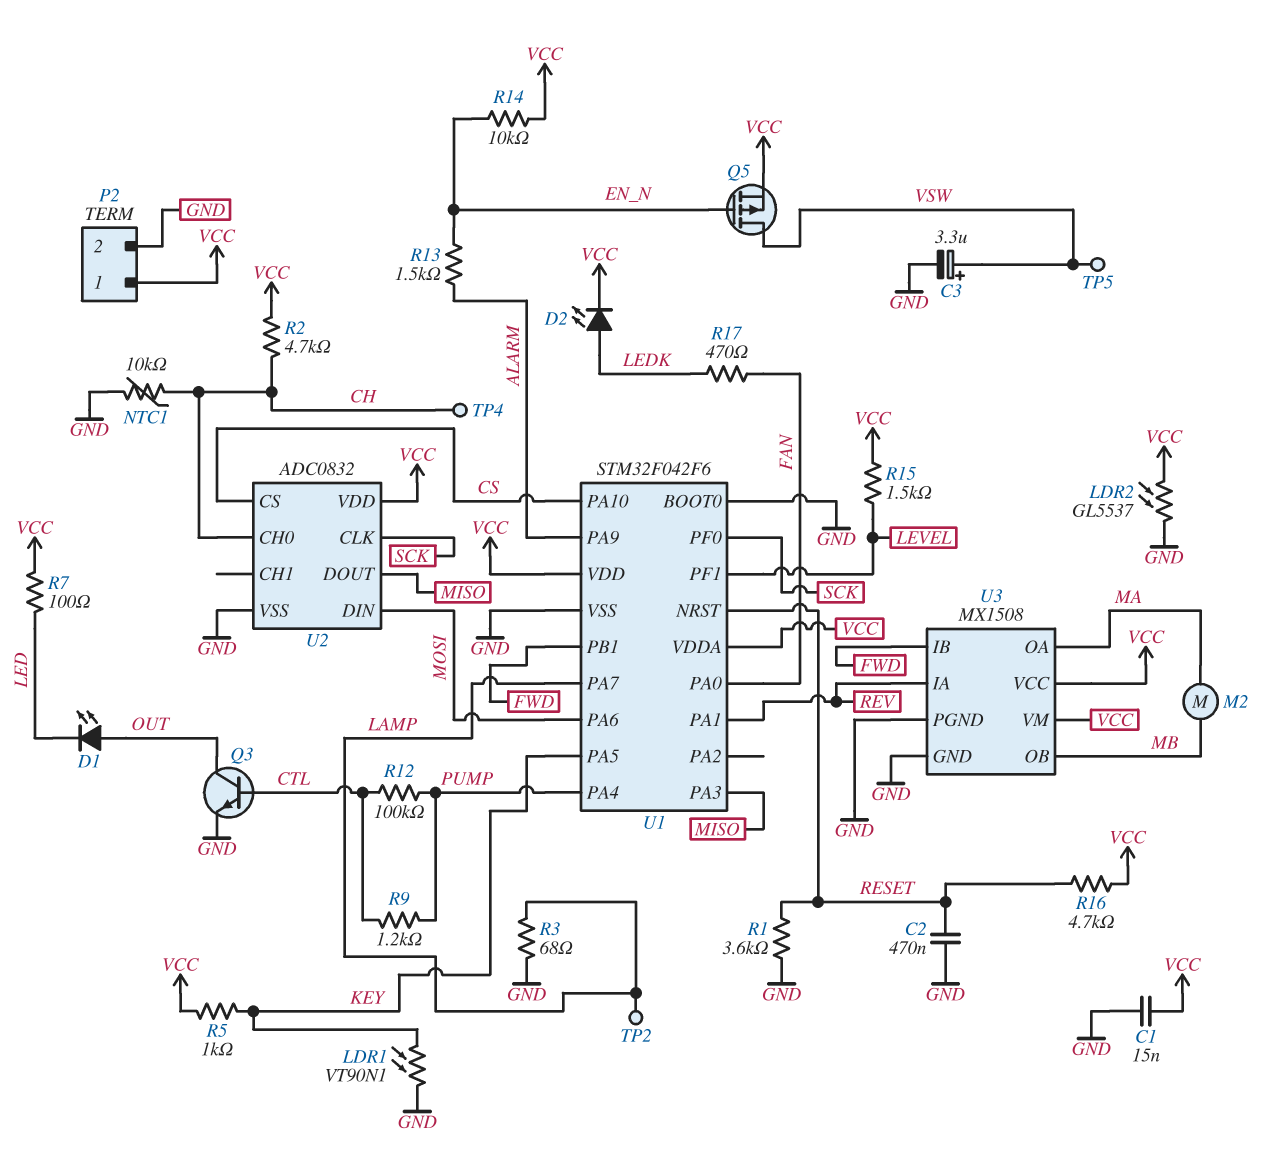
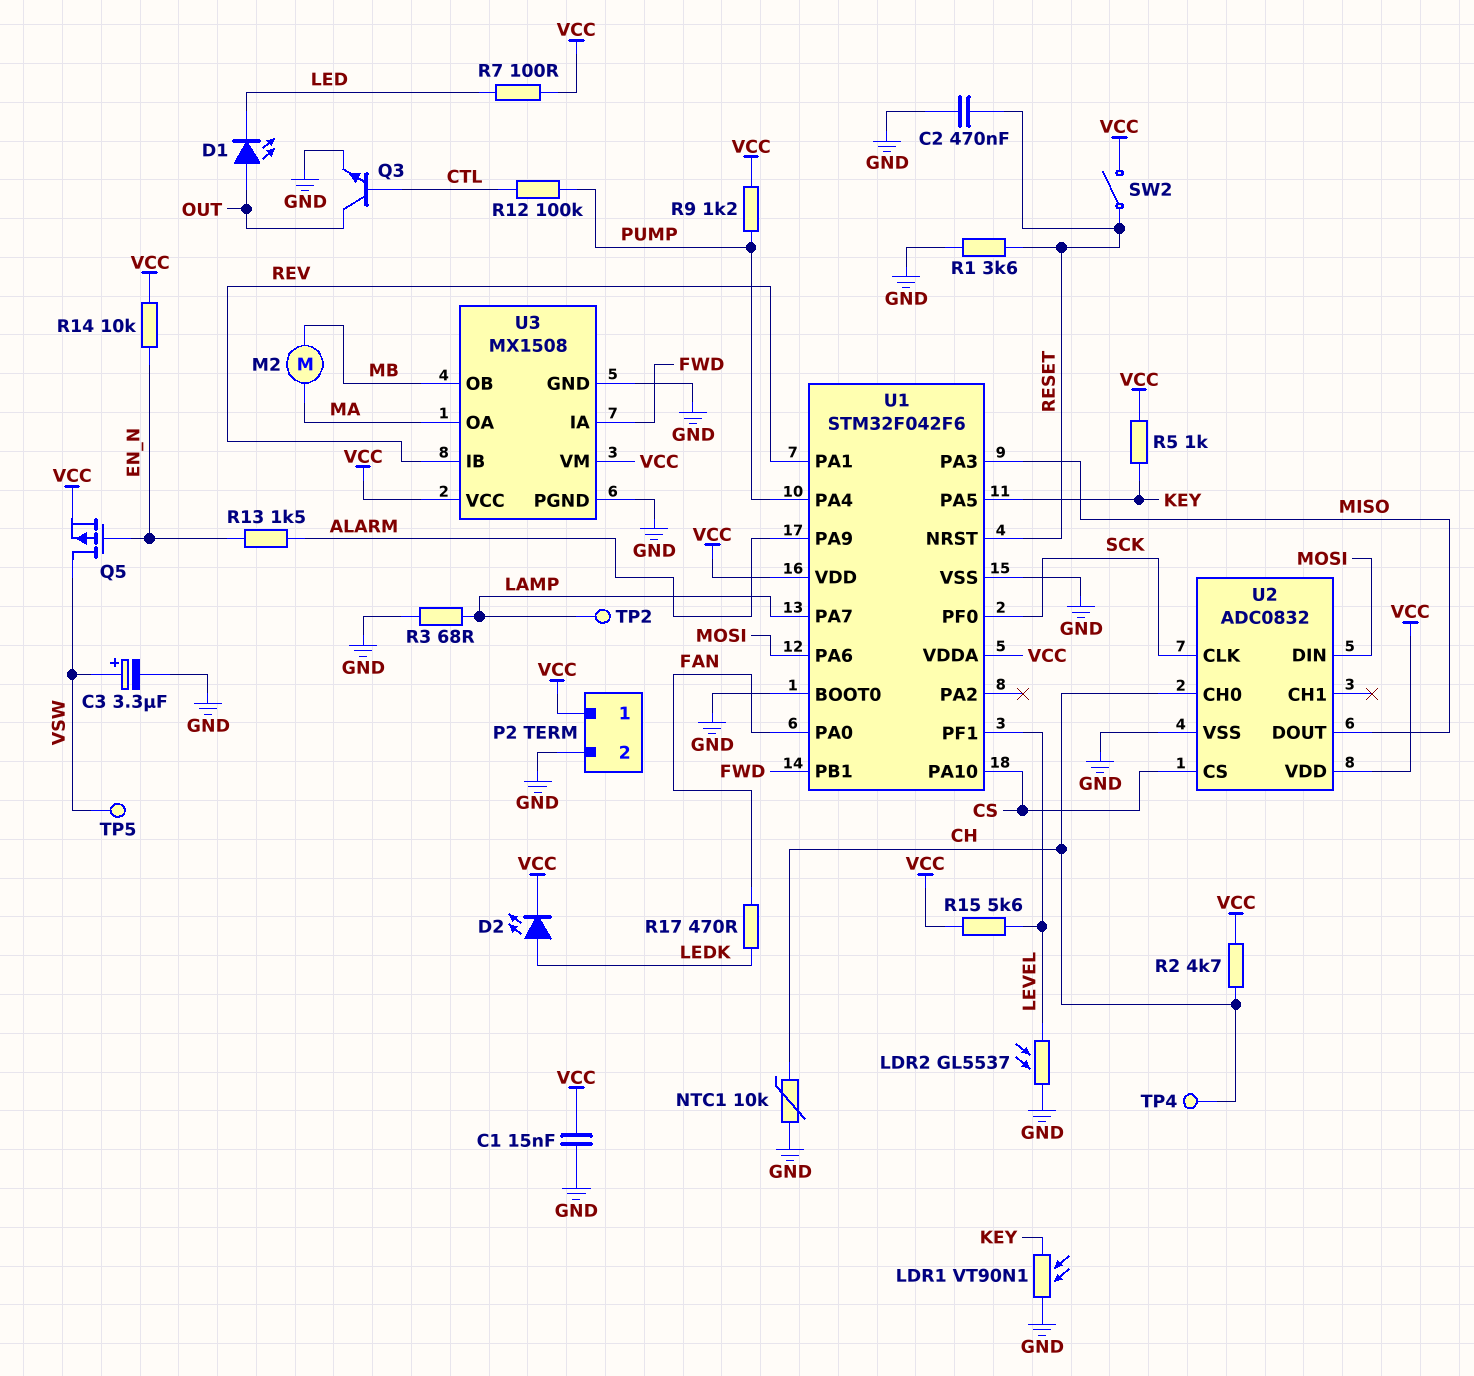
LDR2: GL5537 (GND, VCC) -> GL5537 (GND, LEVEL)
R9: 1.2k (CTL, PUMP) -> 1.2k (PUMP, VCC)
R15: 1.5k (LEVEL, VCC) -> 5.6k (LEVEL, VCC)
R16: 4.7k (RESET, VCC) -> none
SW2: none -> switch (RESET, VCC)
U3 pin IA: REV -> FWD
U3 pin IB: FWD -> REV

